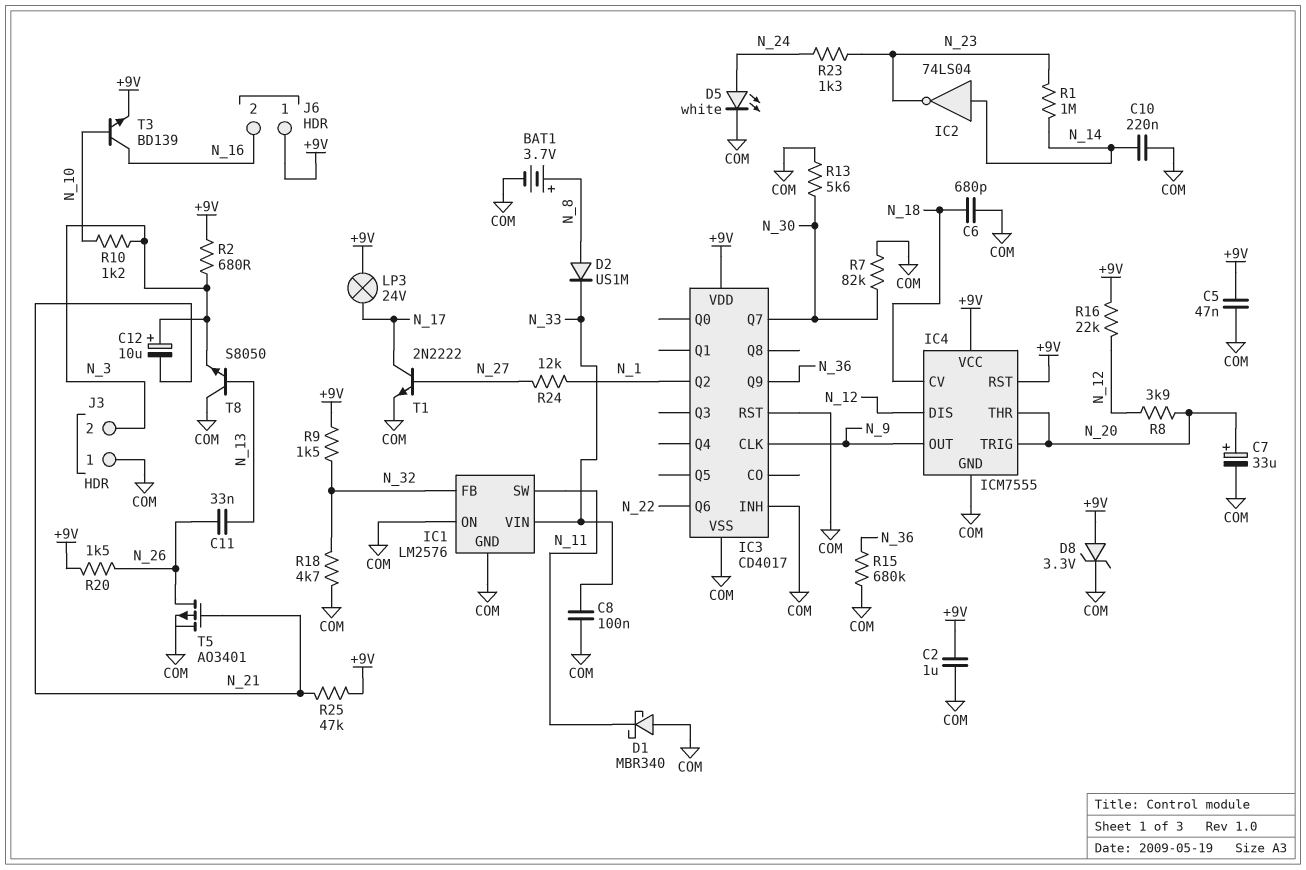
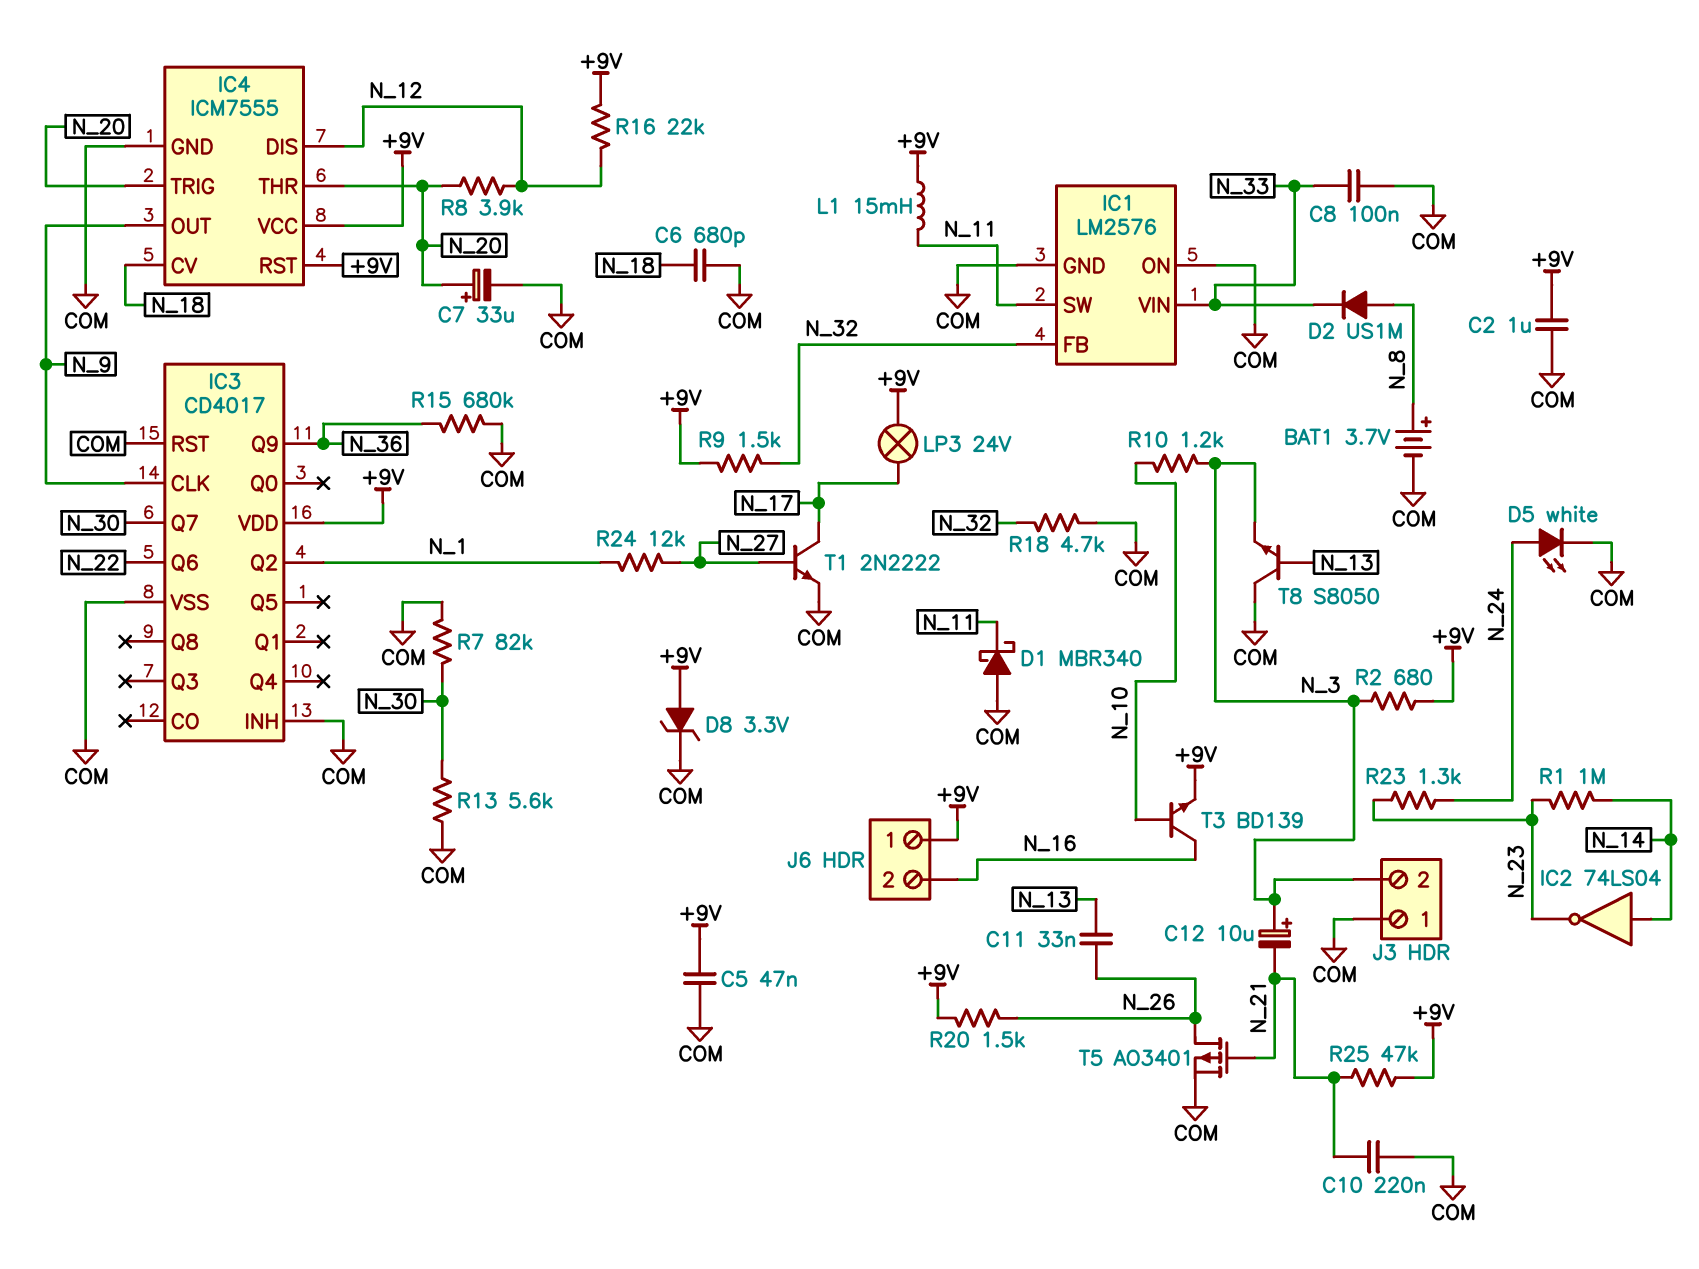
C10: 220nF (COM, N_14) -> 220nF (COM, N_21)
L1: none -> 15mH (+9V, N_11)

